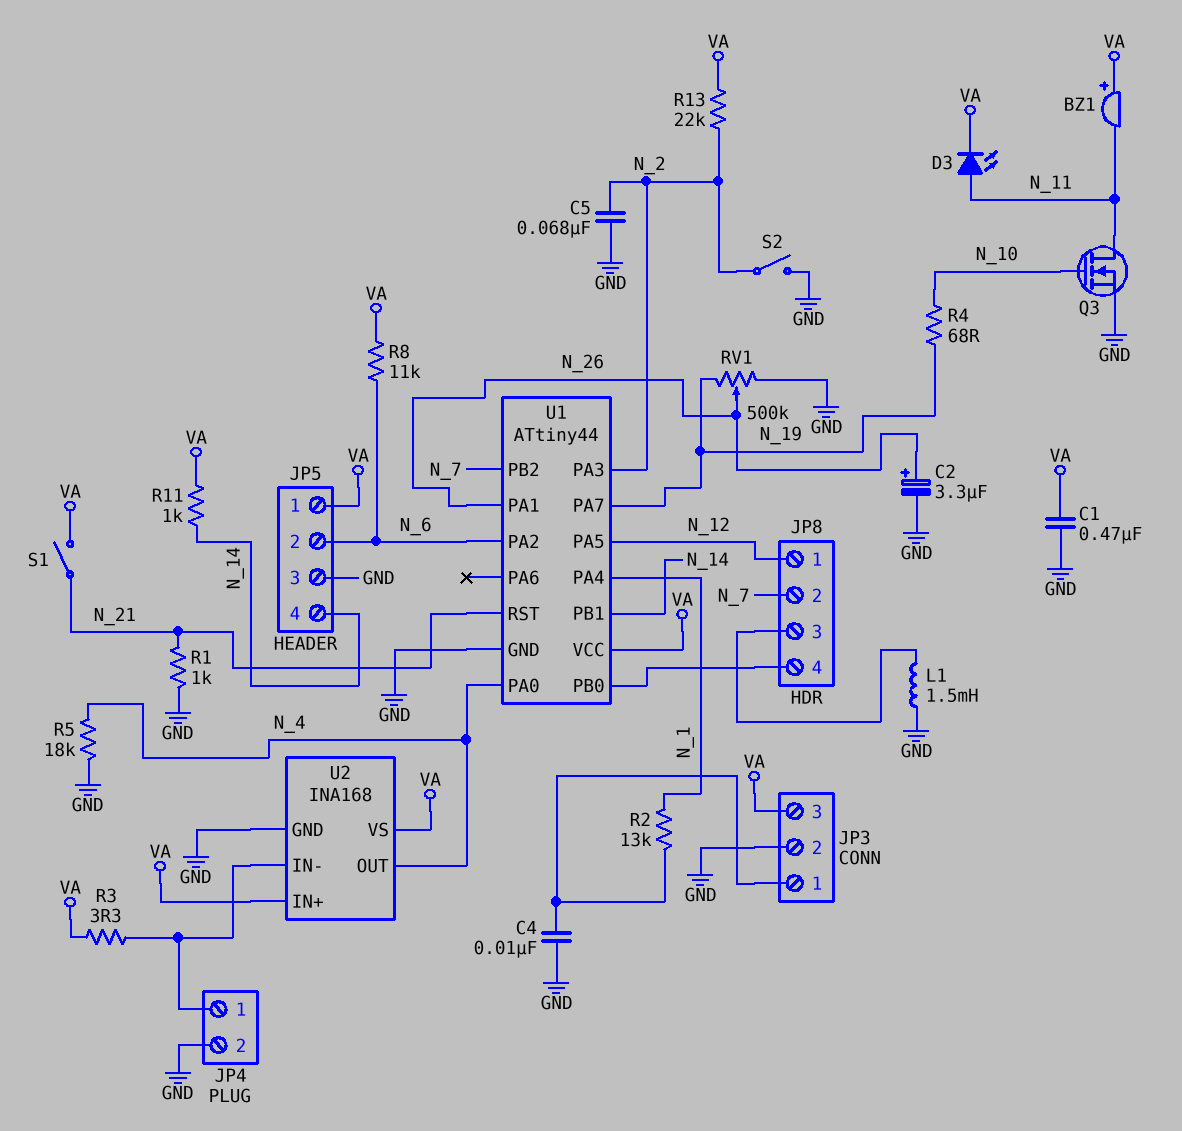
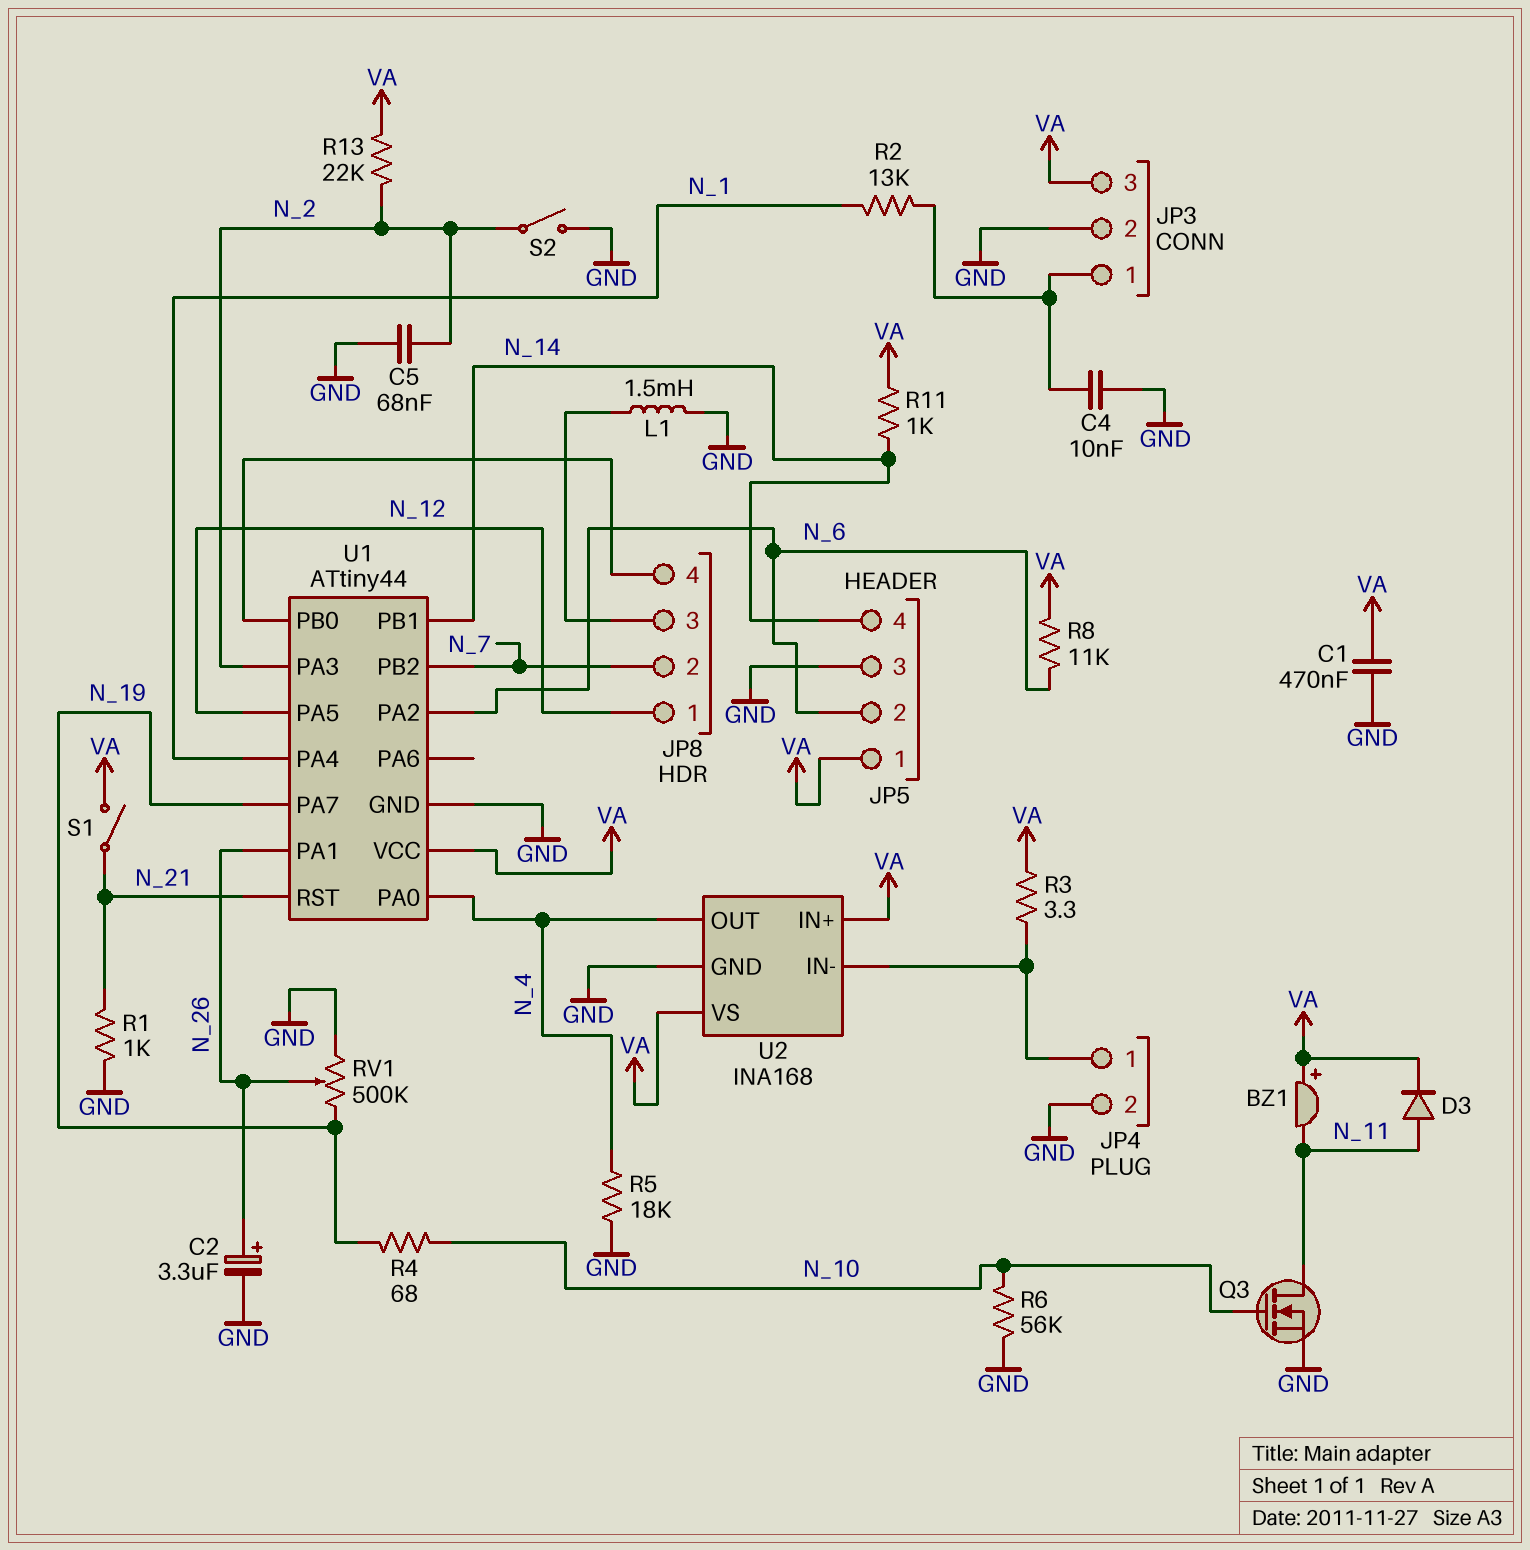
D3: LED (A N_11, K VA) -> diode (A N_11, K VA)
R6: none -> 56k (GND, N_10)

